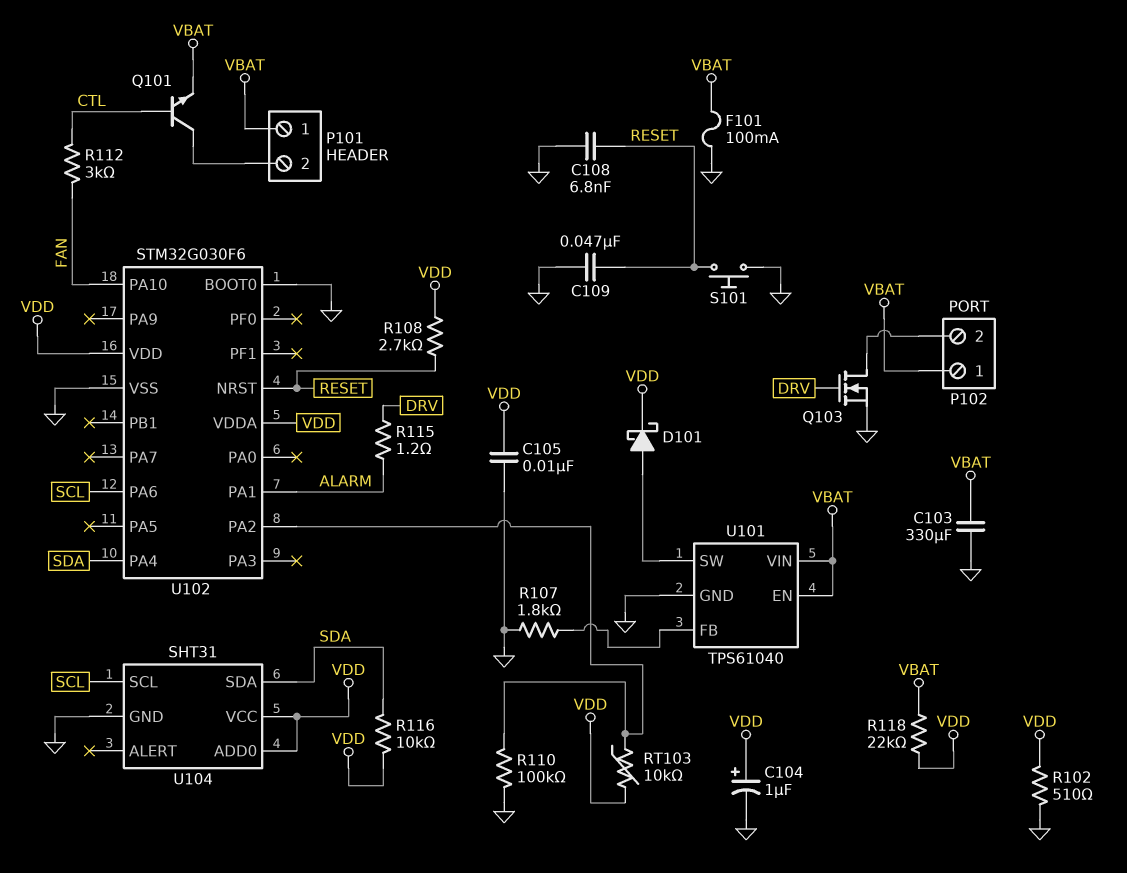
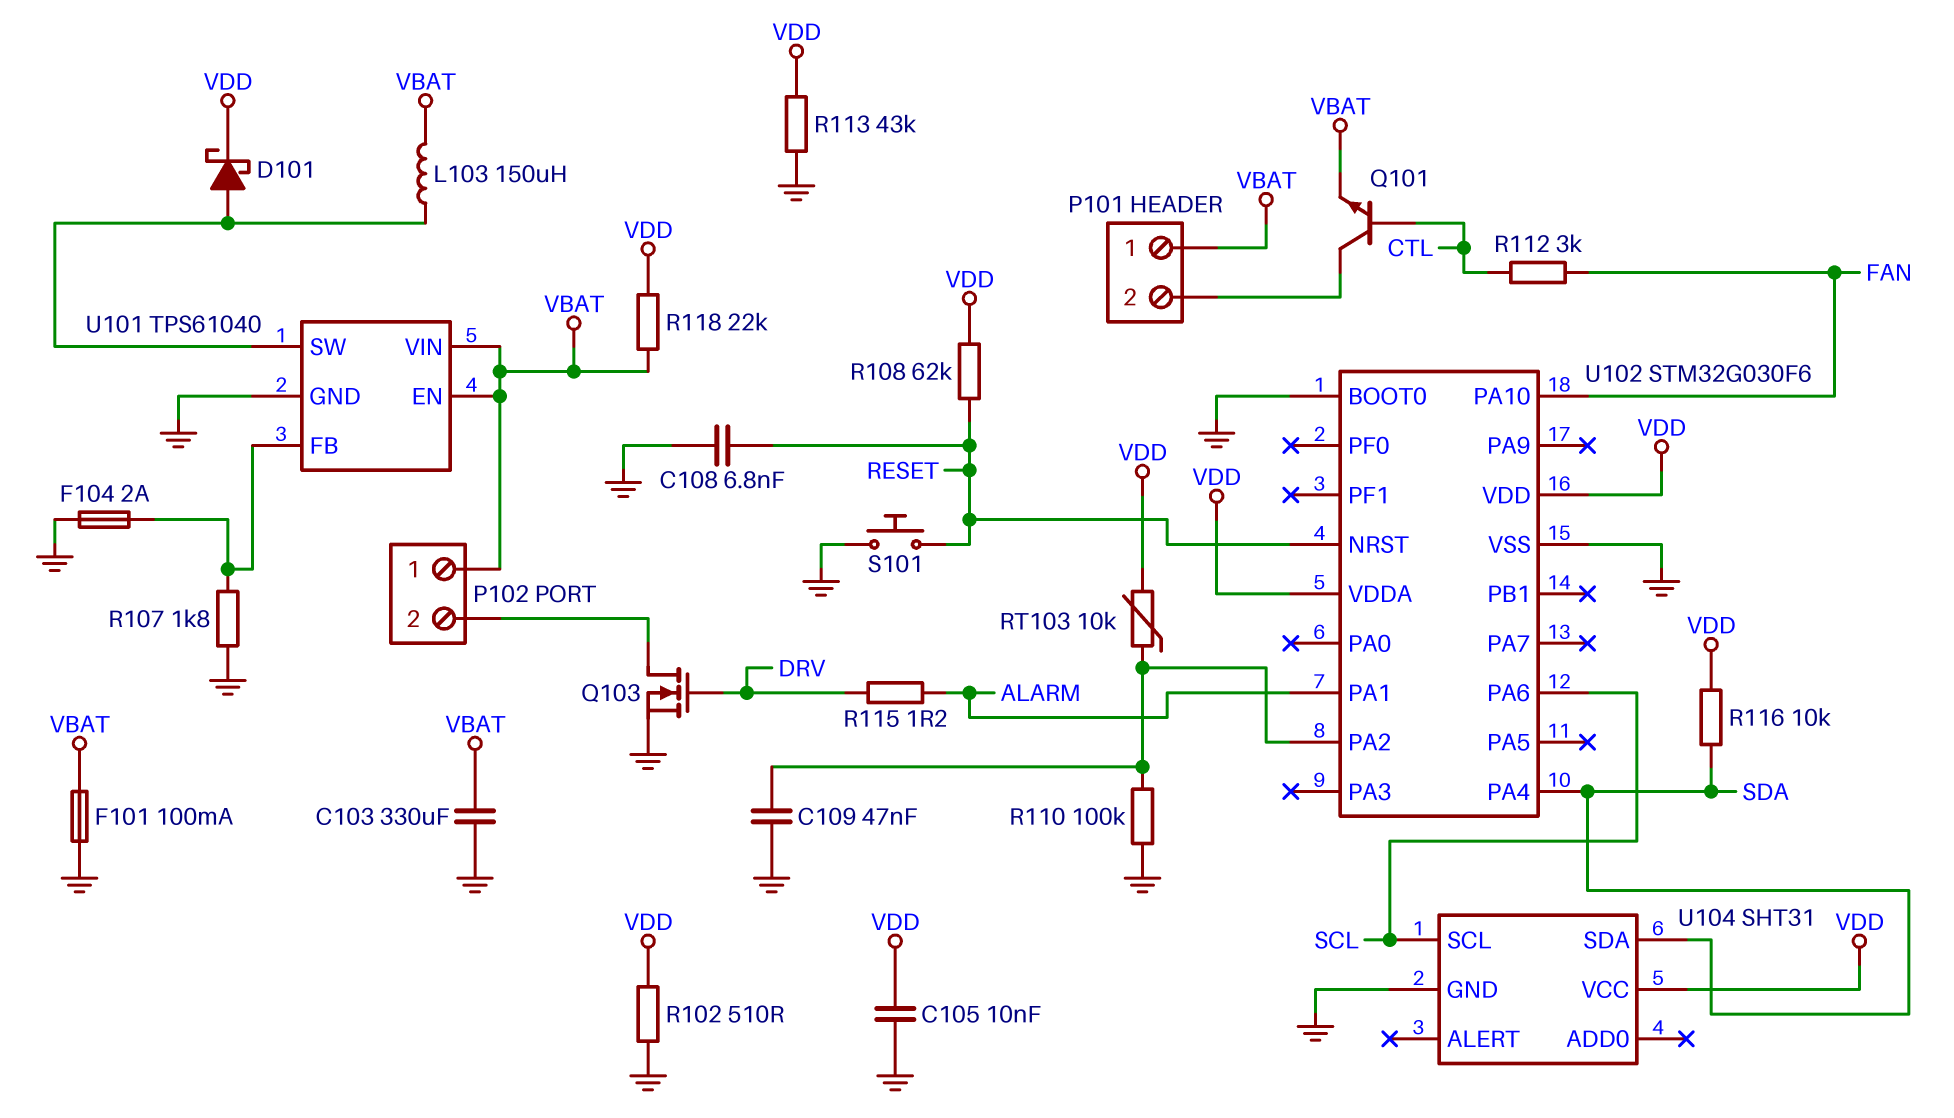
C104: 1uF (plus VDD, minus GND) -> none
C109: 47nF (GND, RESET) -> 47nF (GND, U102/PA2)
F104: none -> 2A (GND, U101/FB)
L103: none -> 150uH (U101/SW, VBAT)
R108: 2.7k (RESET, VDD) -> 62k (RESET, VDD)
R113: none -> 43k (GND, VDD)
U104 pin ADD0: VDD -> none

